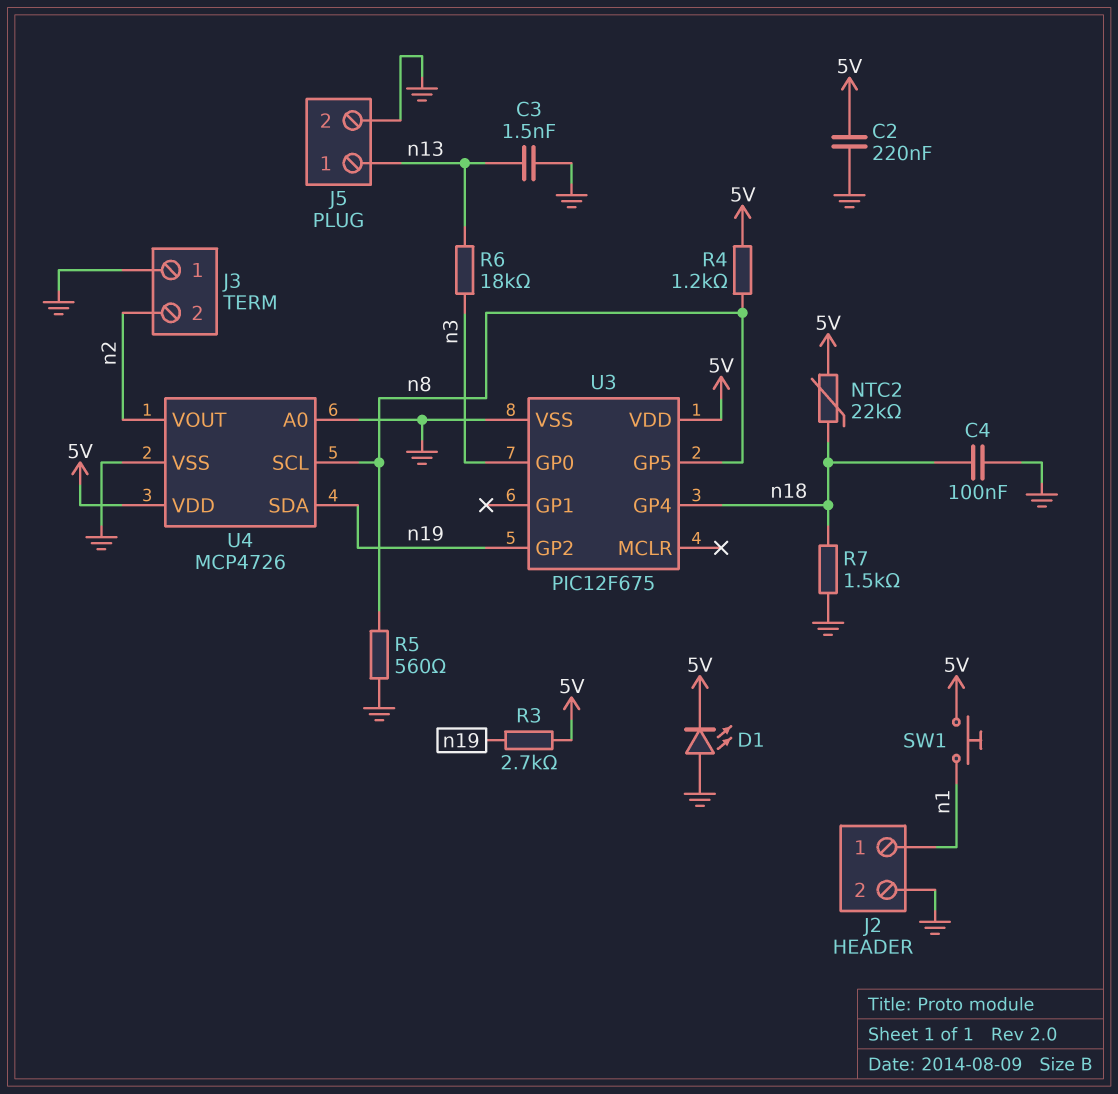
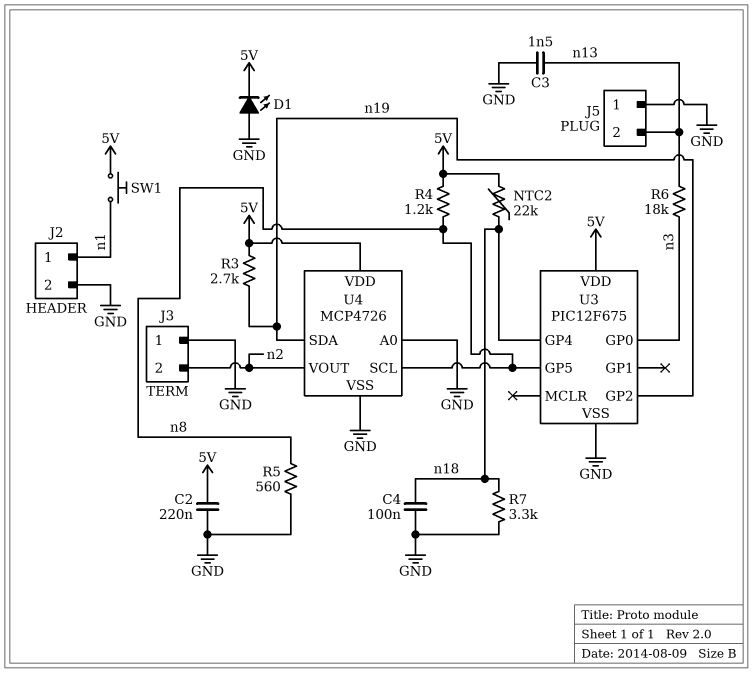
J5 pin 1: n13 -> GND
J5 pin 2: GND -> n13
R7: 1.5k (GND, n18) -> 3.3k (GND, n18)

